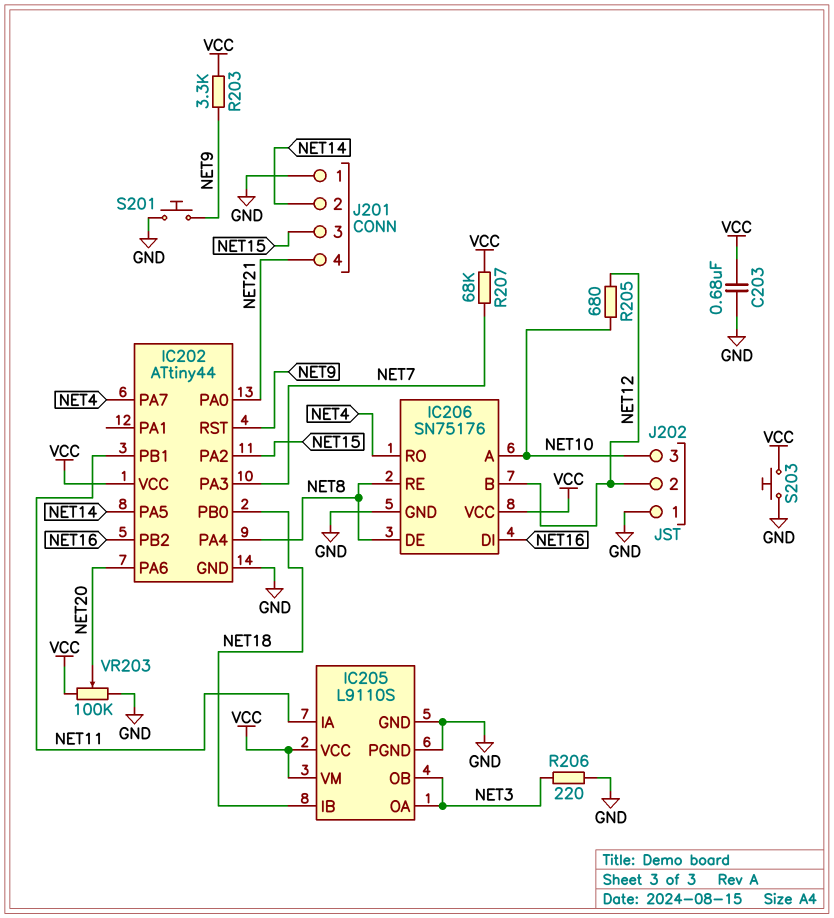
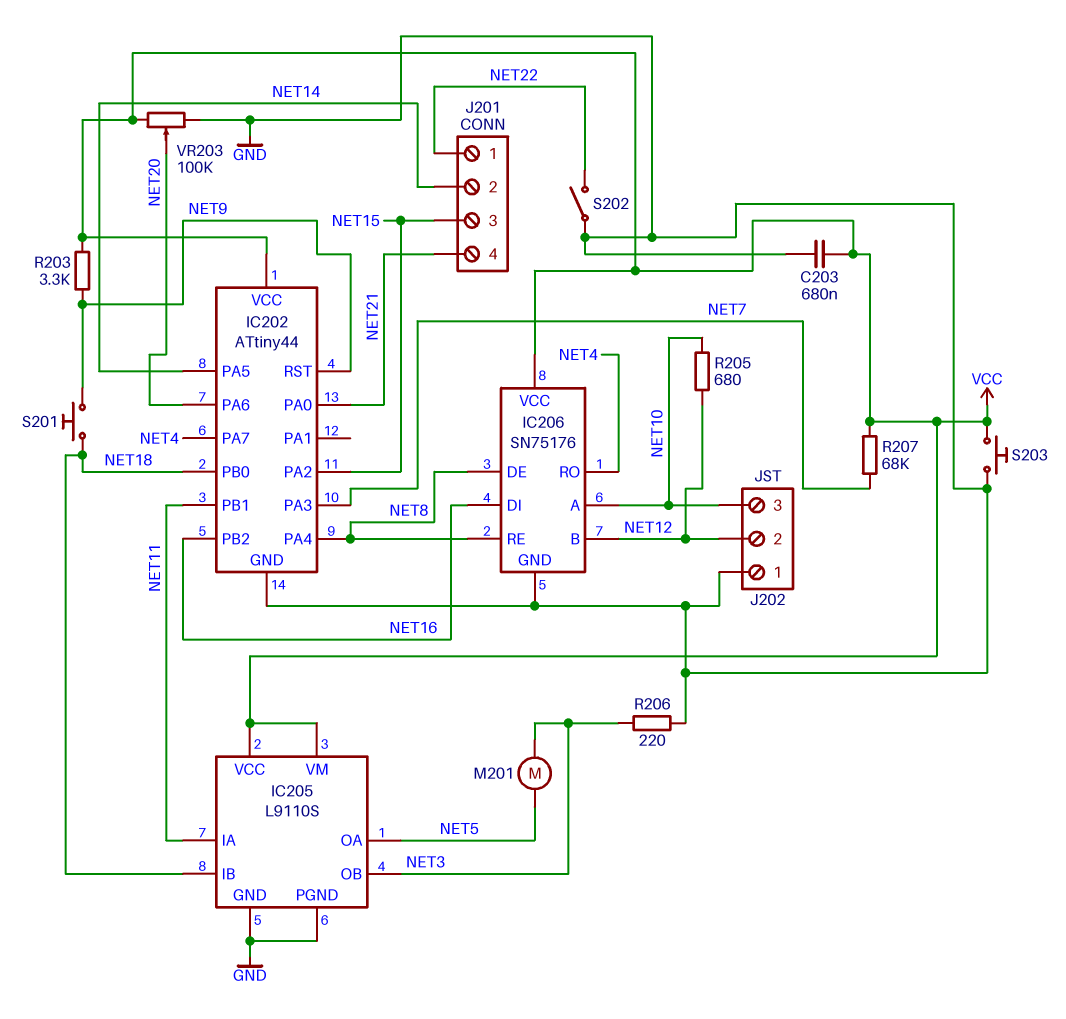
IC205 pin OA: NET3 -> NET5
J201 pin 1: GND -> NET22
M201: none -> motor (NET3, NET5)
S201: button (GND, NET9) -> button (NET9, NET18)
S202: none -> switch (GND, NET22)

